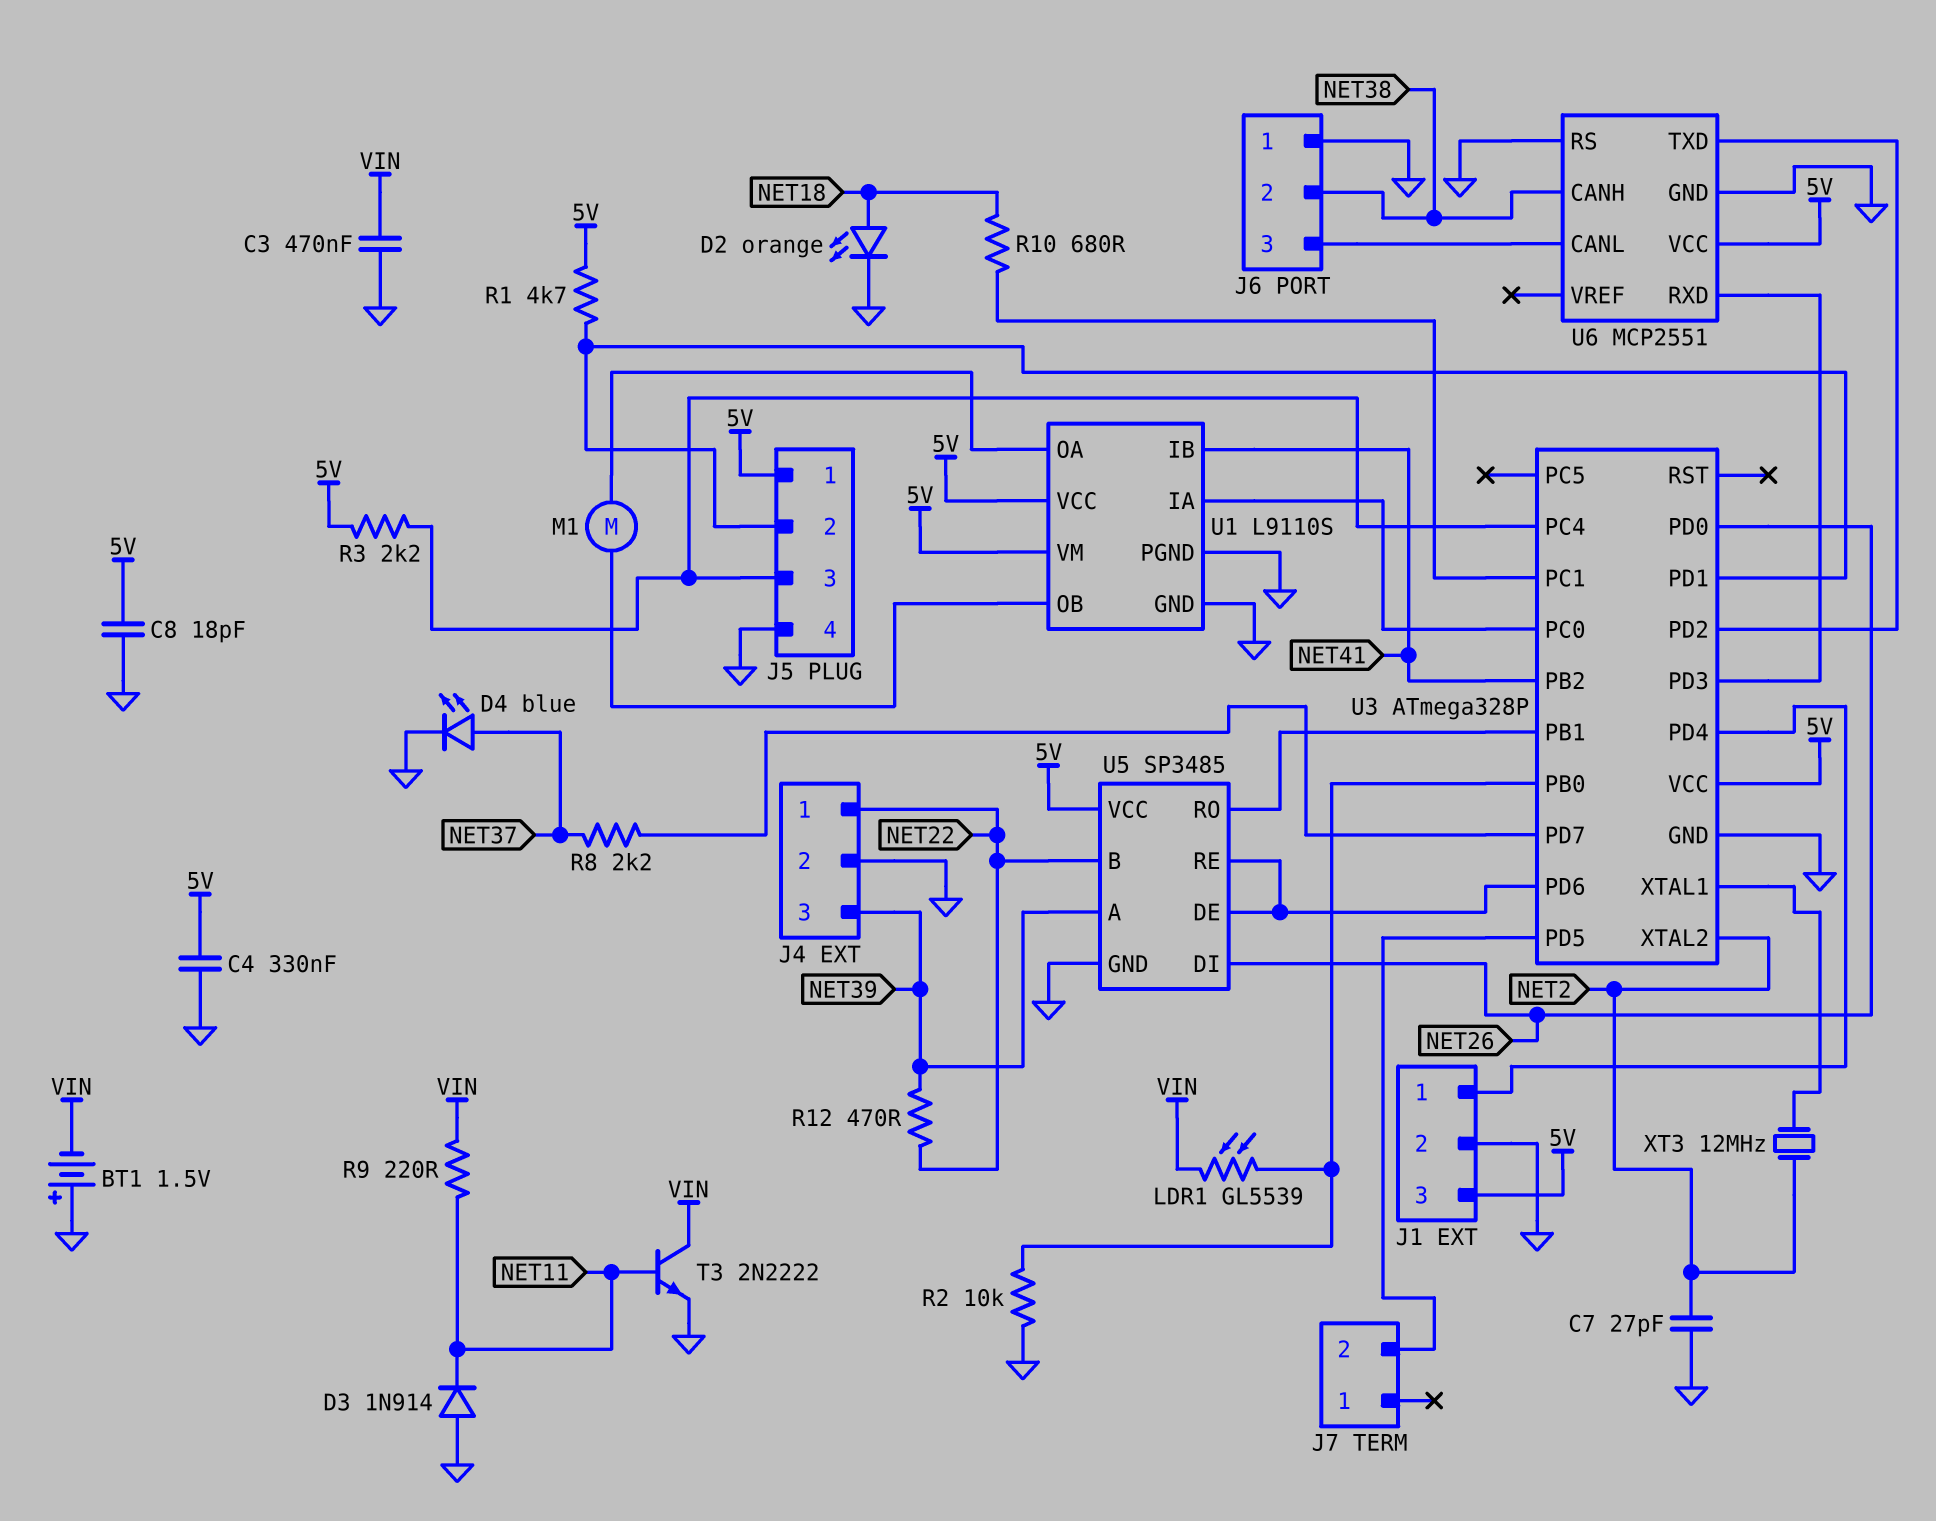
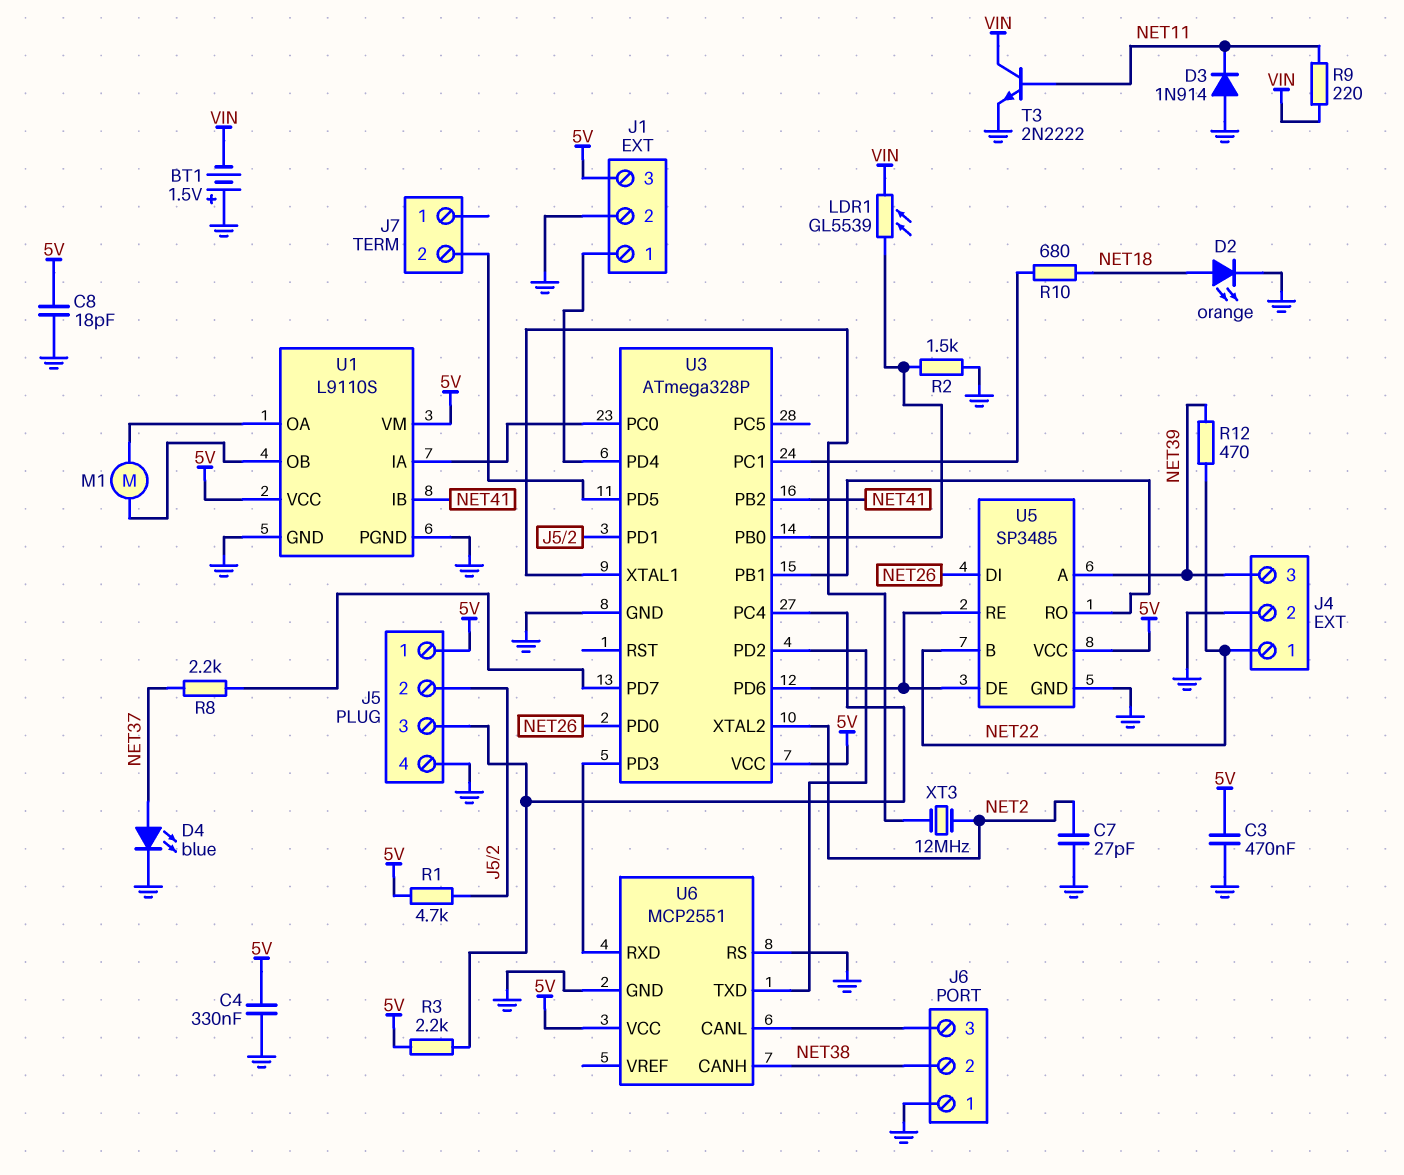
C3: 470nF (GND, VIN) -> 470nF (5V, GND)
R2: 10k (GND, U3/PB0) -> 1.5k (GND, U3/PB0)

